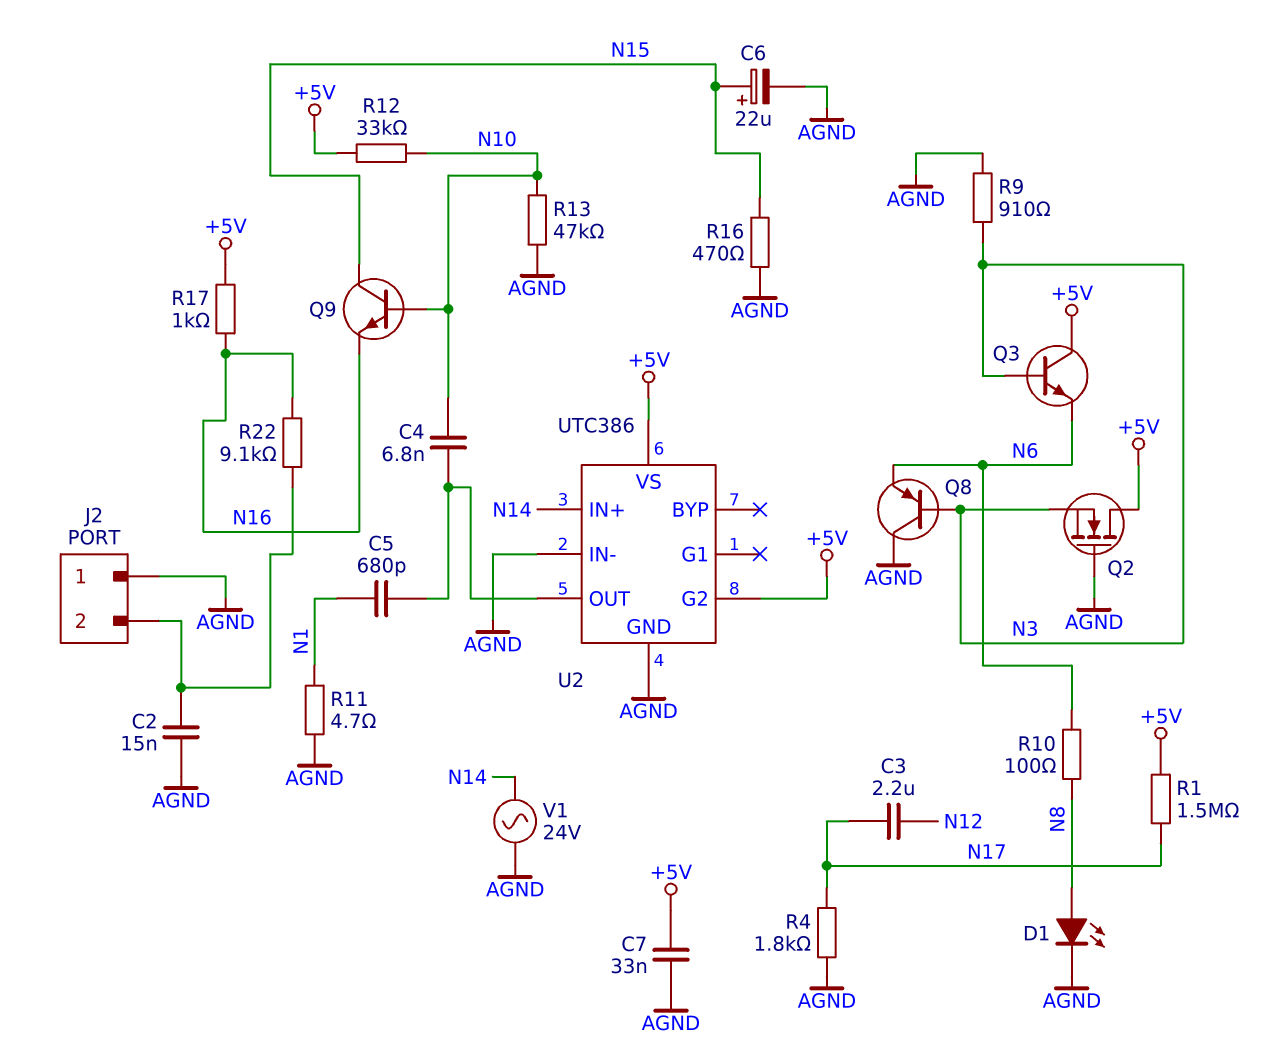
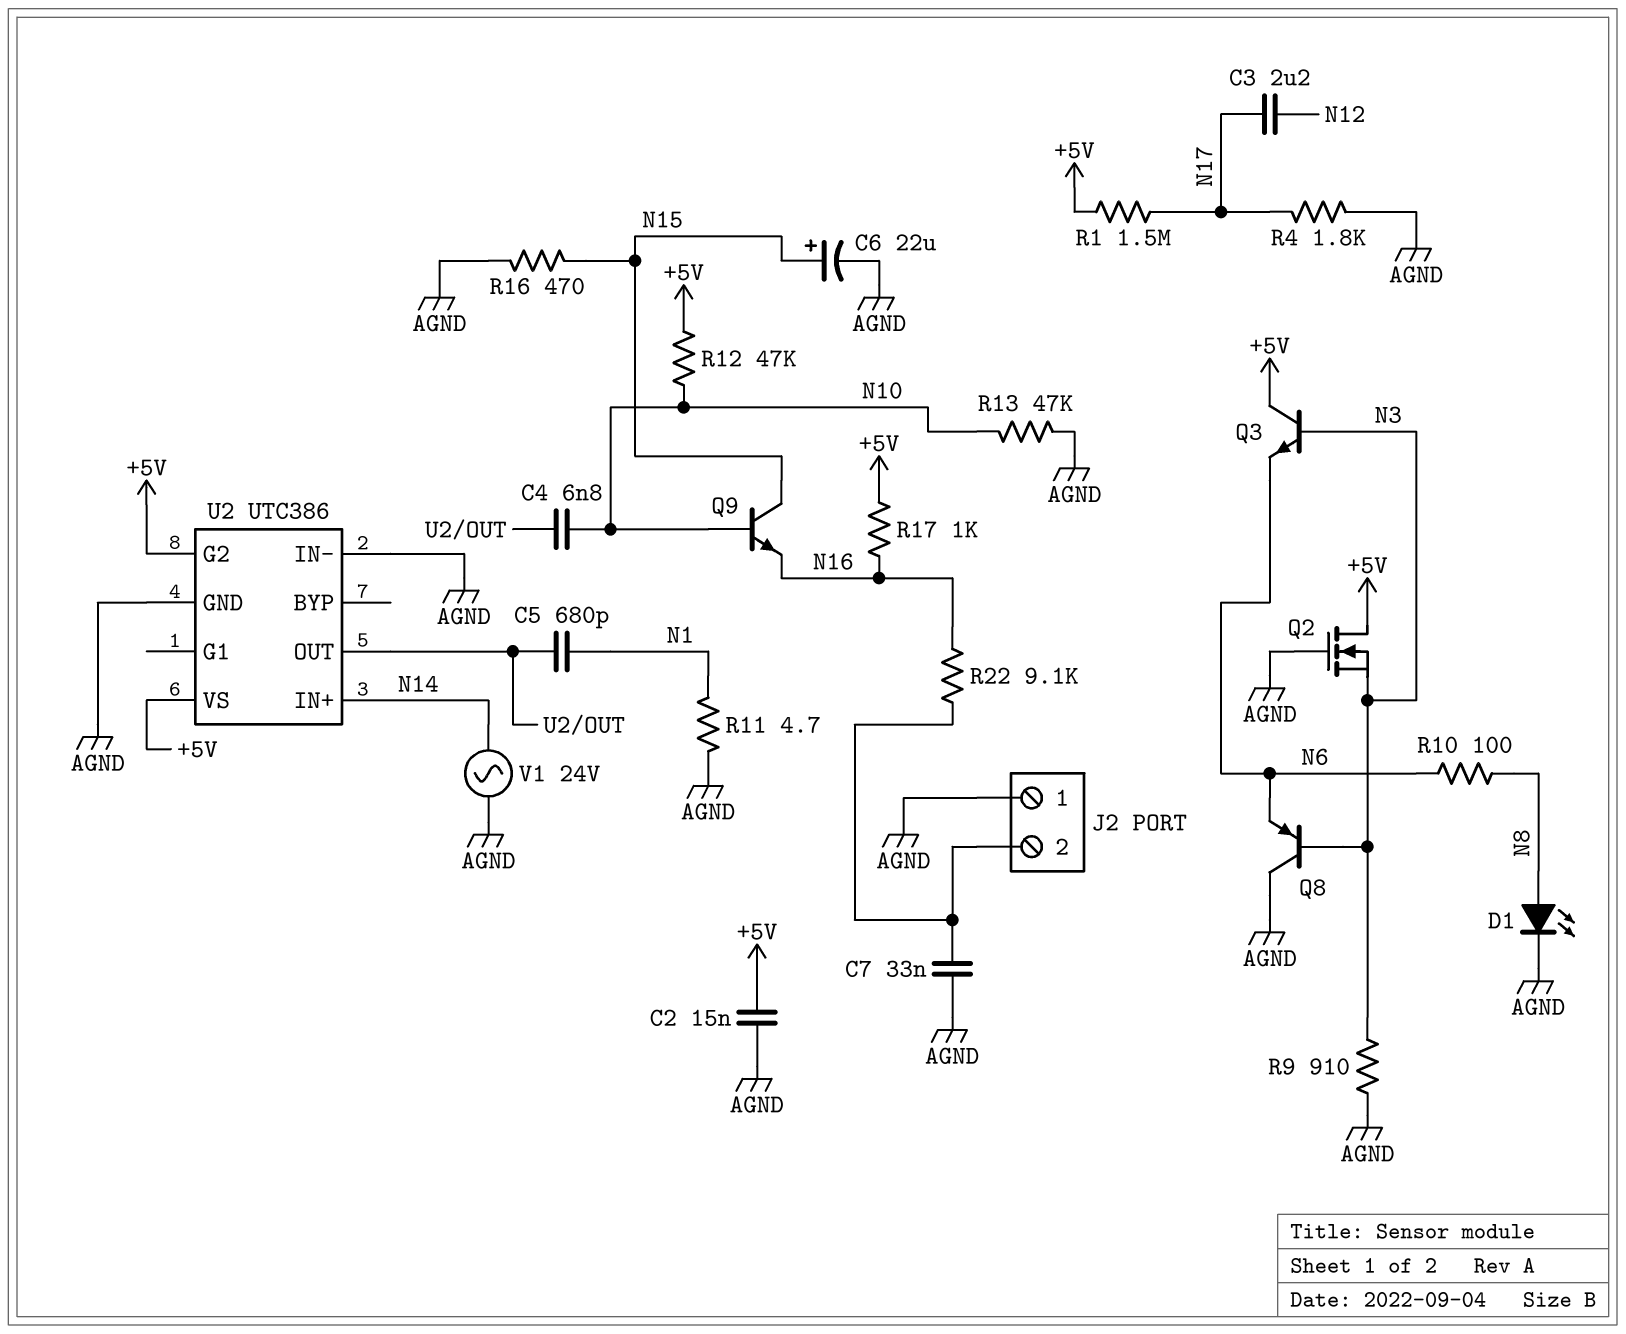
C2: 15nF (AGND, J2/2) -> 15nF (+5V, AGND)
C7: 33nF (+5V, AGND) -> 33nF (AGND, J2/2)
R12: 33k (+5V, N10) -> 47k (+5V, N10)

